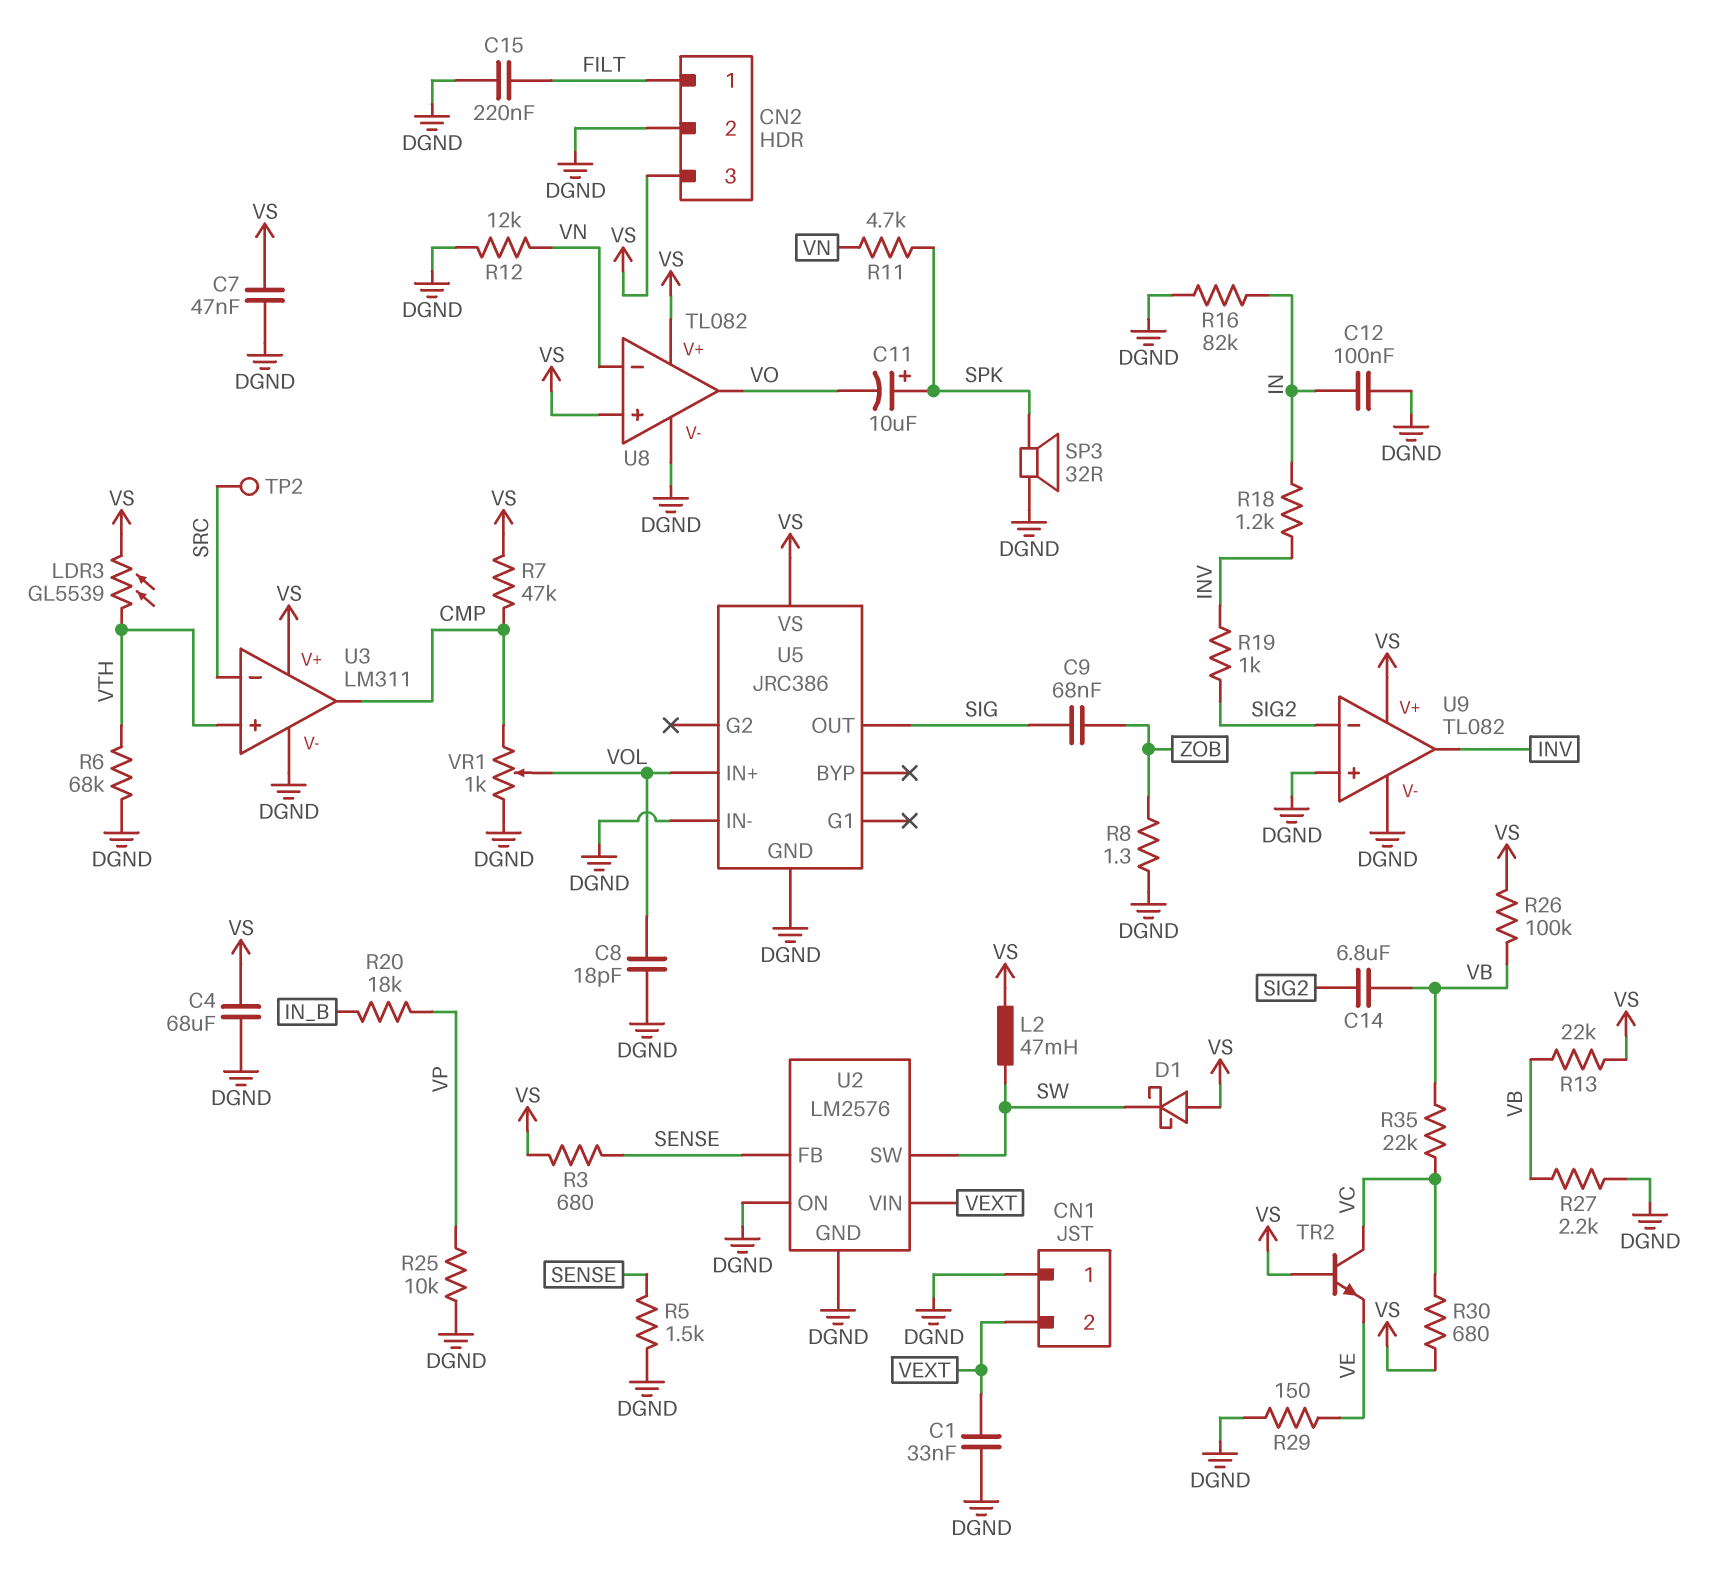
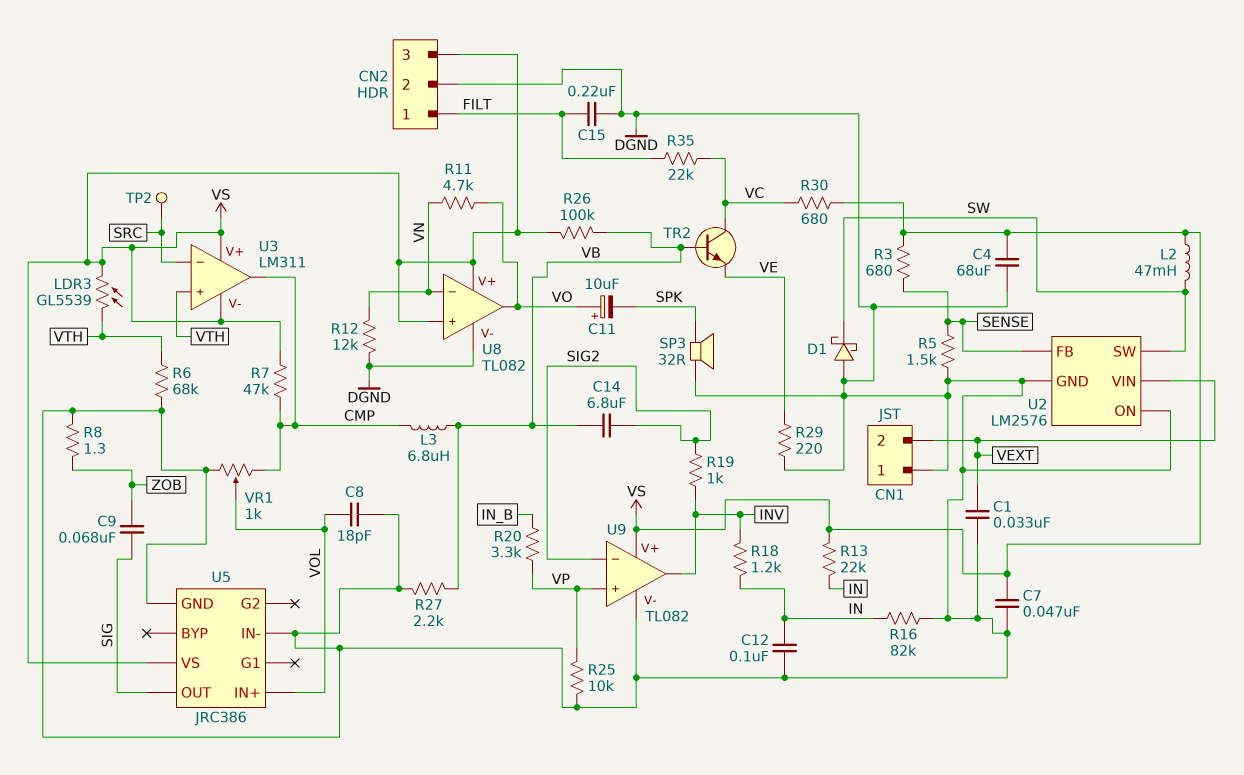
C11: 10uF (plus SPK, minus VO) -> 10uF (plus VO, minus SPK)
D1: schottky (A VS, K SW) -> schottky (A DGND, K SW)
L3: none -> 6.8uH (CMP, VB)
R11: 4.7k (SPK, VN) -> 4.7k (VN, VO)
R13: 22k (VB, VS) -> 22k (IN, VS)
R20: 18k (IN_B, VP) -> 3.3k (IN_B, VP)
R29: 150 (DGND, VE) -> 220 (DGND, VE)
R35: 22k (VB, VC) -> 22k (FILT, VC)
TR2: NPN (B VS, C VC, E VE) -> NPN (B VB, C VC, E VE)
U3 pin V-: DGND -> VS
U9 pin in+: DGND -> VP

